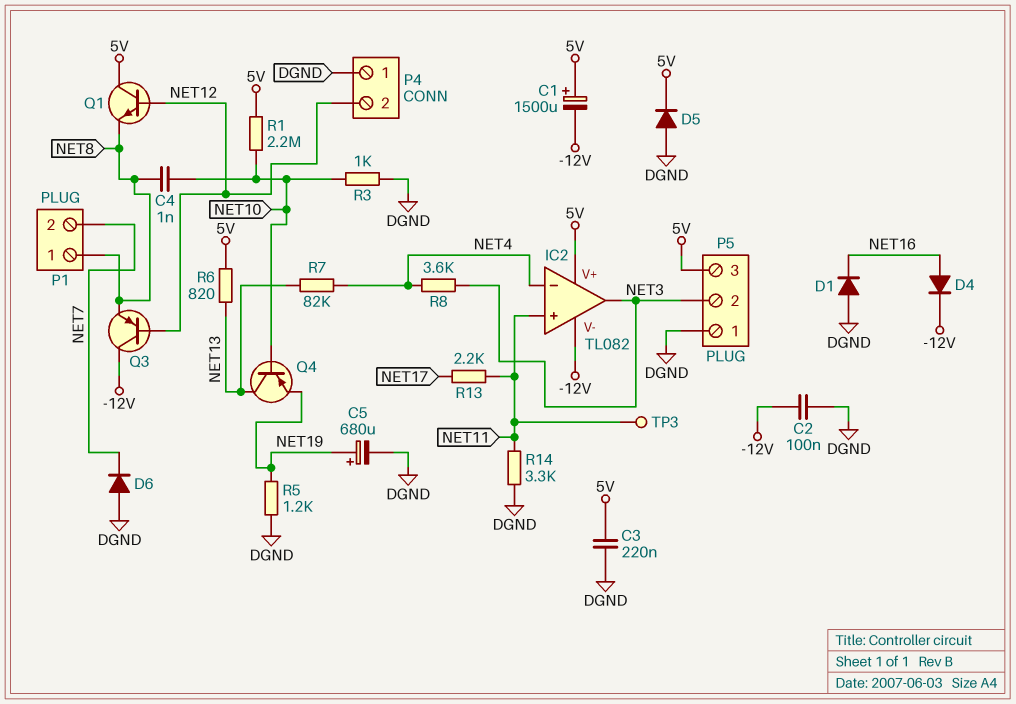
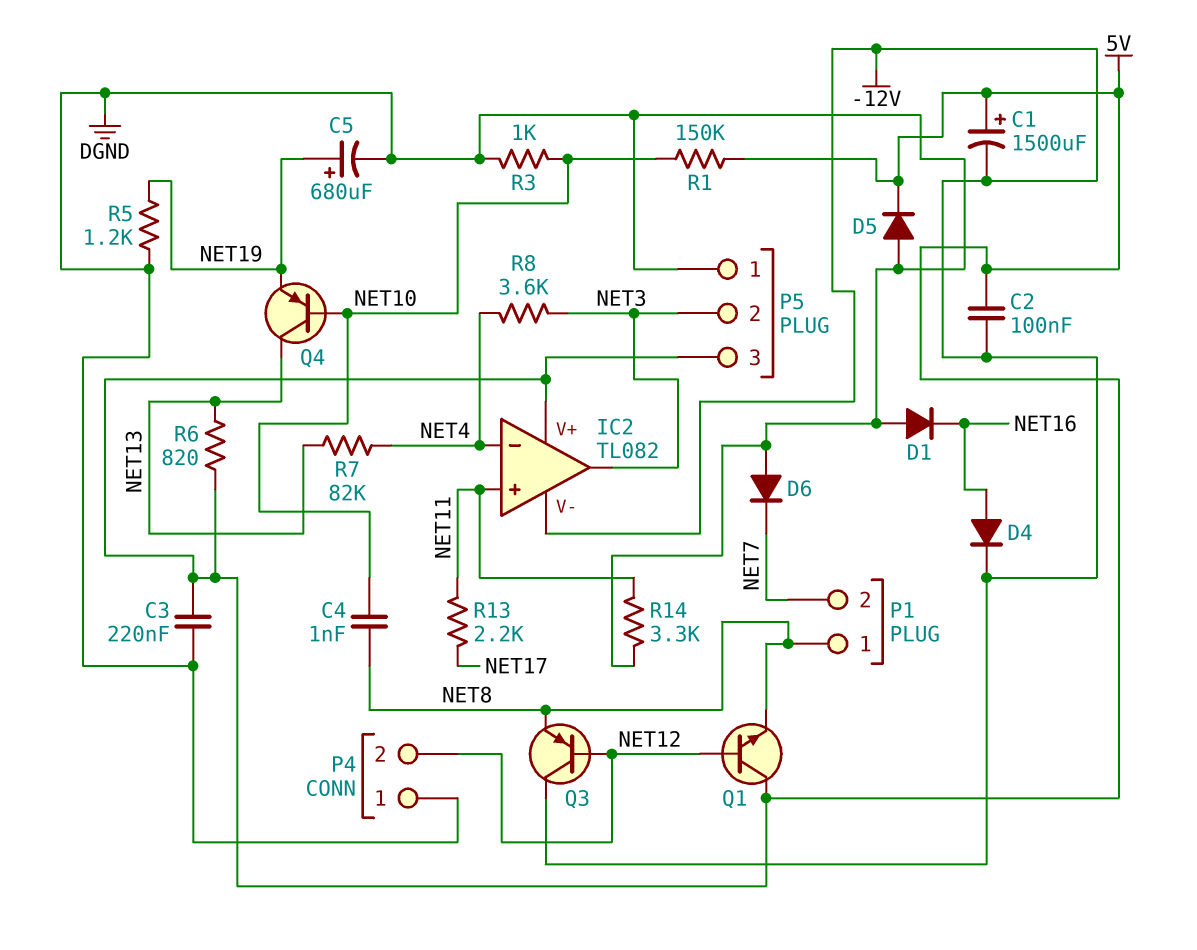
C2: 100nF (-12V, DGND) -> 100nF (-12V, 5V)
R1: 2.2M (5V, NET10) -> 150k (5V, NET10)
TP3: test point (NET11) -> none

